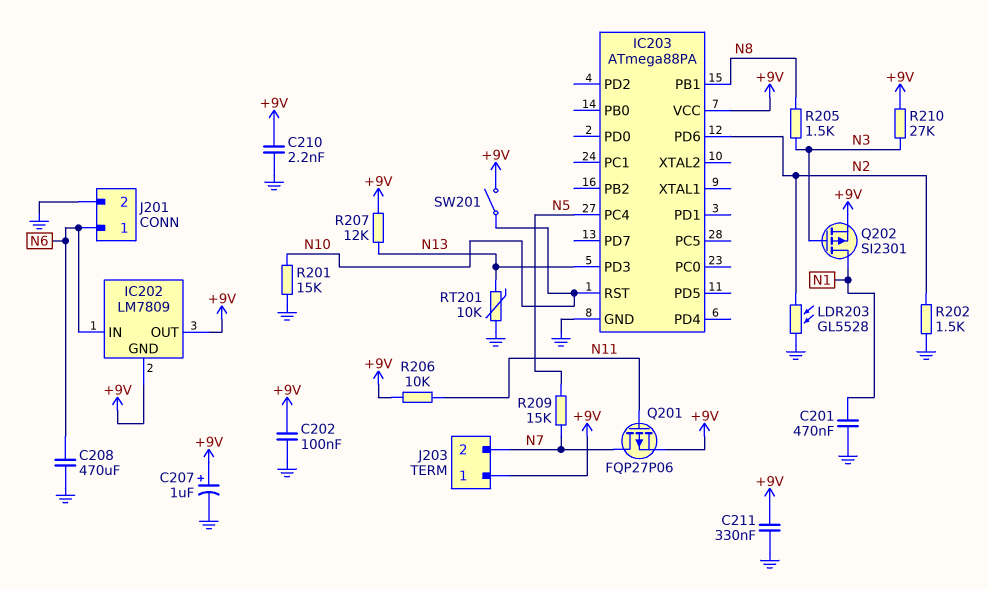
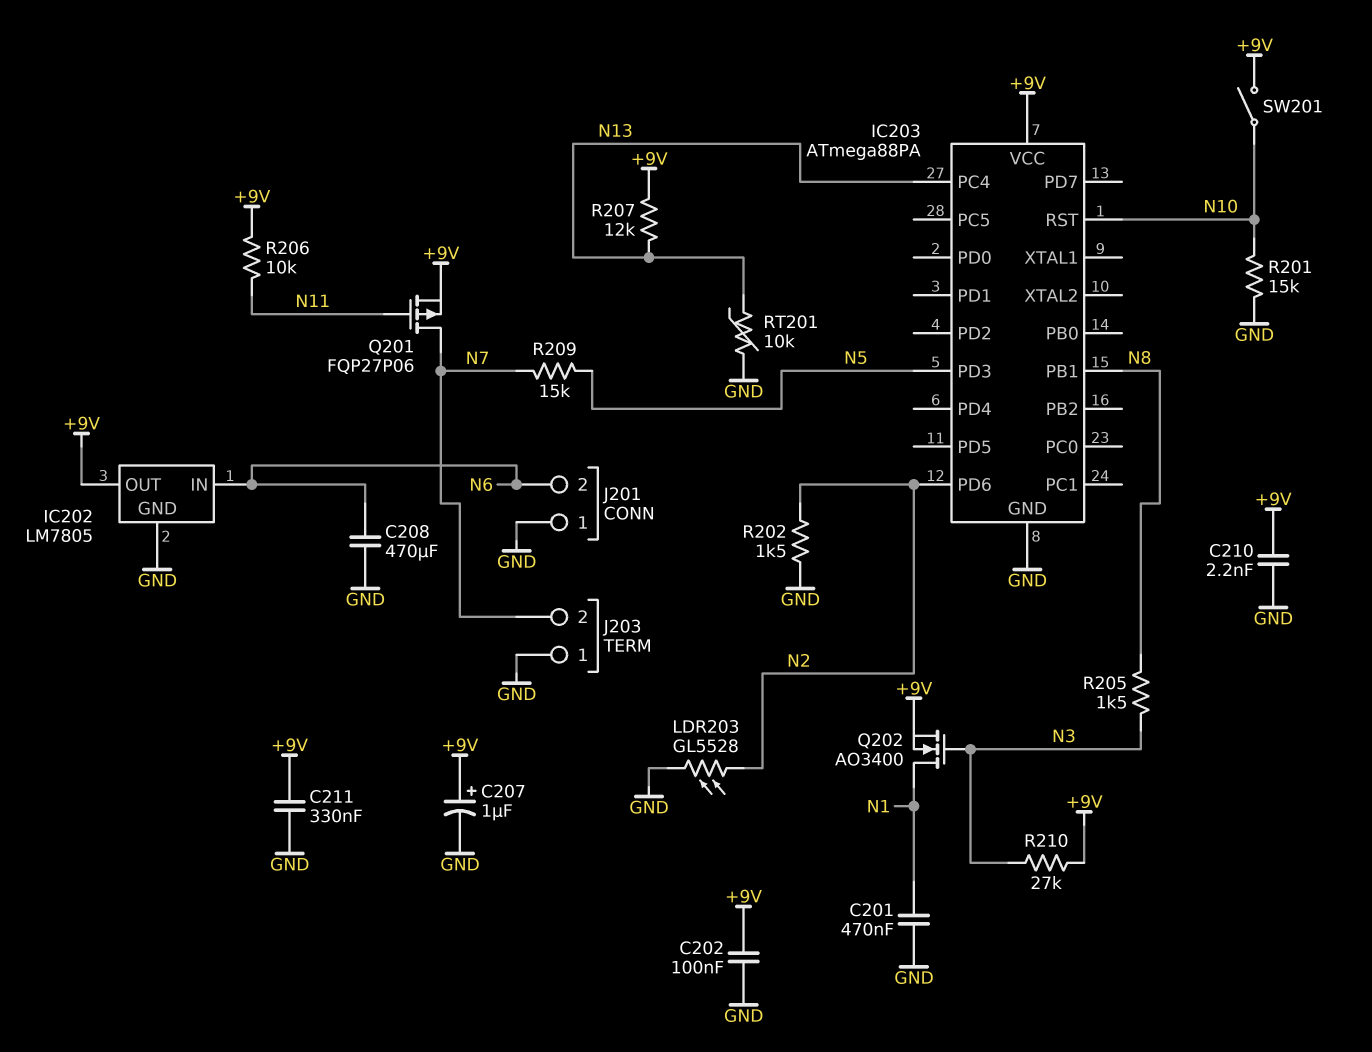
IC202: LM7809 -> LM7805
IC202 pin GND: +9V -> GND
IC203 pin PC4: N5 -> N13
IC203 pin PD3: N13 -> N5
J201 pin 1: N6 -> GND
J201 pin 2: GND -> N6
J203 pin 1: +9V -> GND
Q202: PMOS SI2301 (G N3, D N1, S +9V) -> NMOS AO3400 (G N3, D N1, S +9V)

